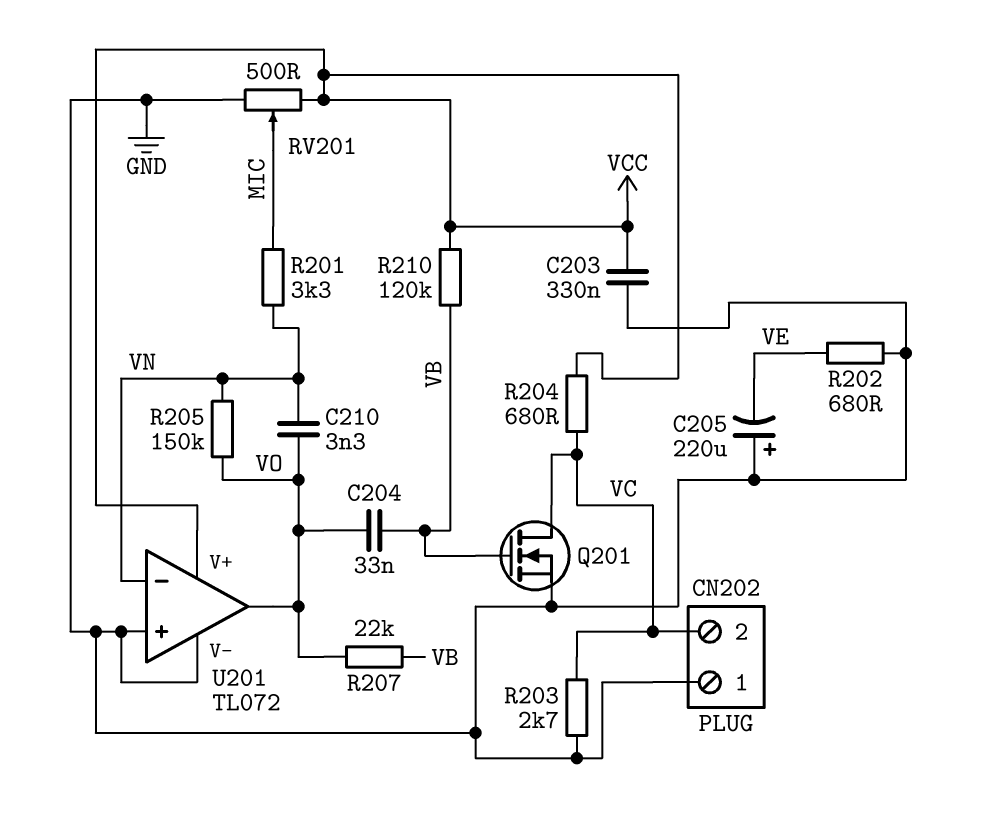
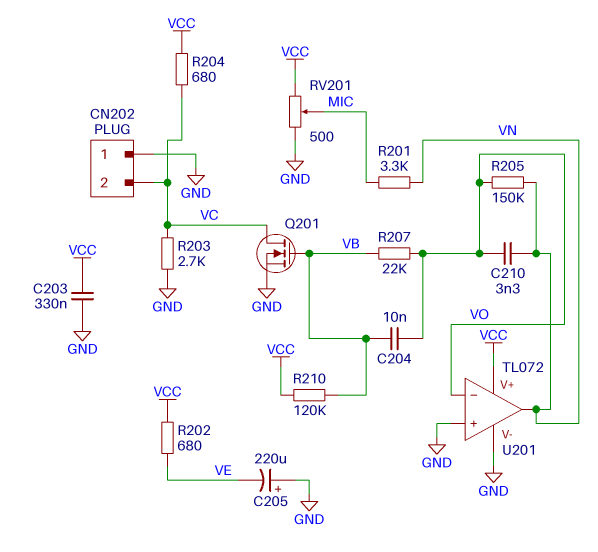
C204: 33nF (VB, VO) -> 10nF (VB, VO)
R202: 680 (GND, VE) -> 680 (VCC, VE)
U201 pin in-: VN -> VO
U201 pin out: VO -> VN

